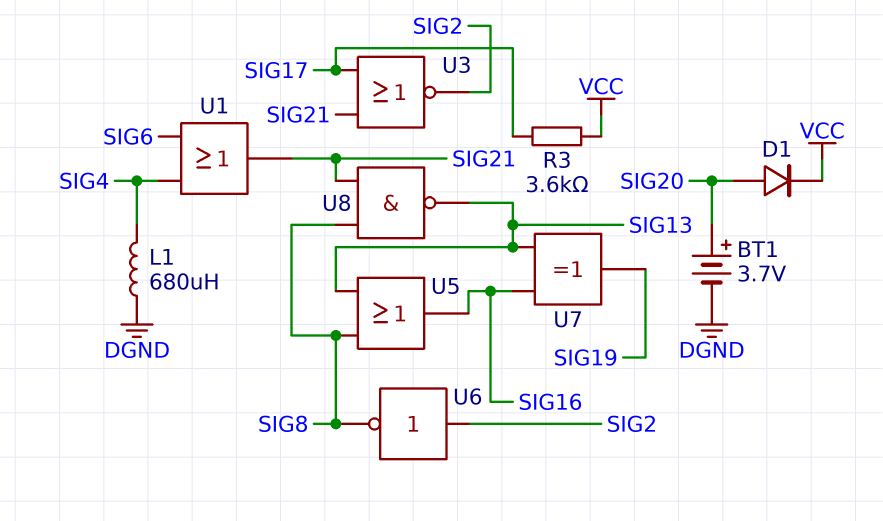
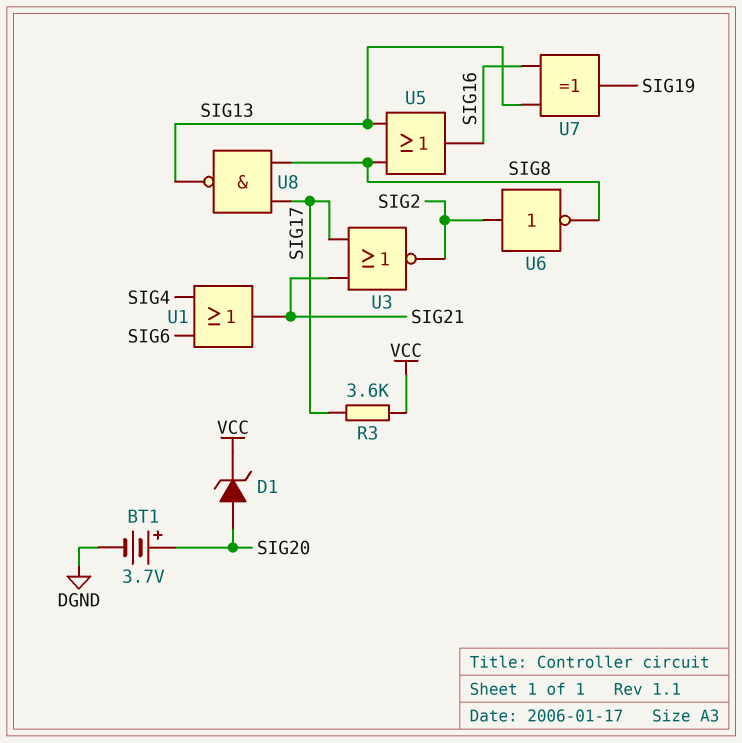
D1: diode (A SIG20, K VCC) -> zener (A SIG20, K VCC)
L1: 680uH (DGND, SIG4) -> none
U8: NAND (in SIG8, in SIG21, out SIG13) -> NAND (in SIG8, in SIG17, out SIG13)

